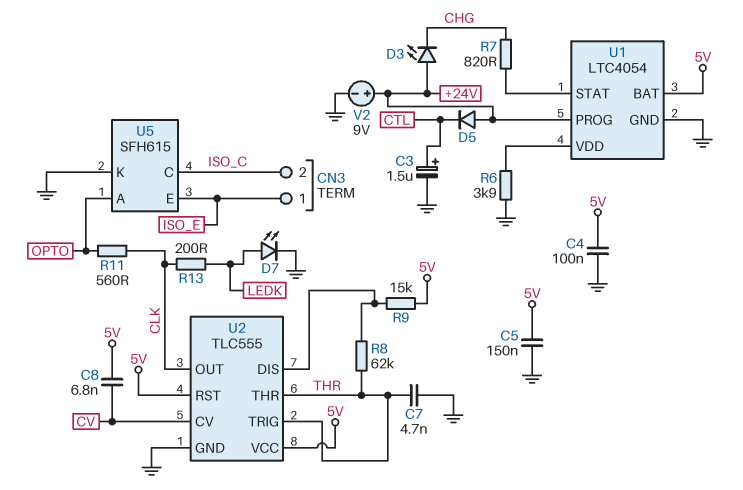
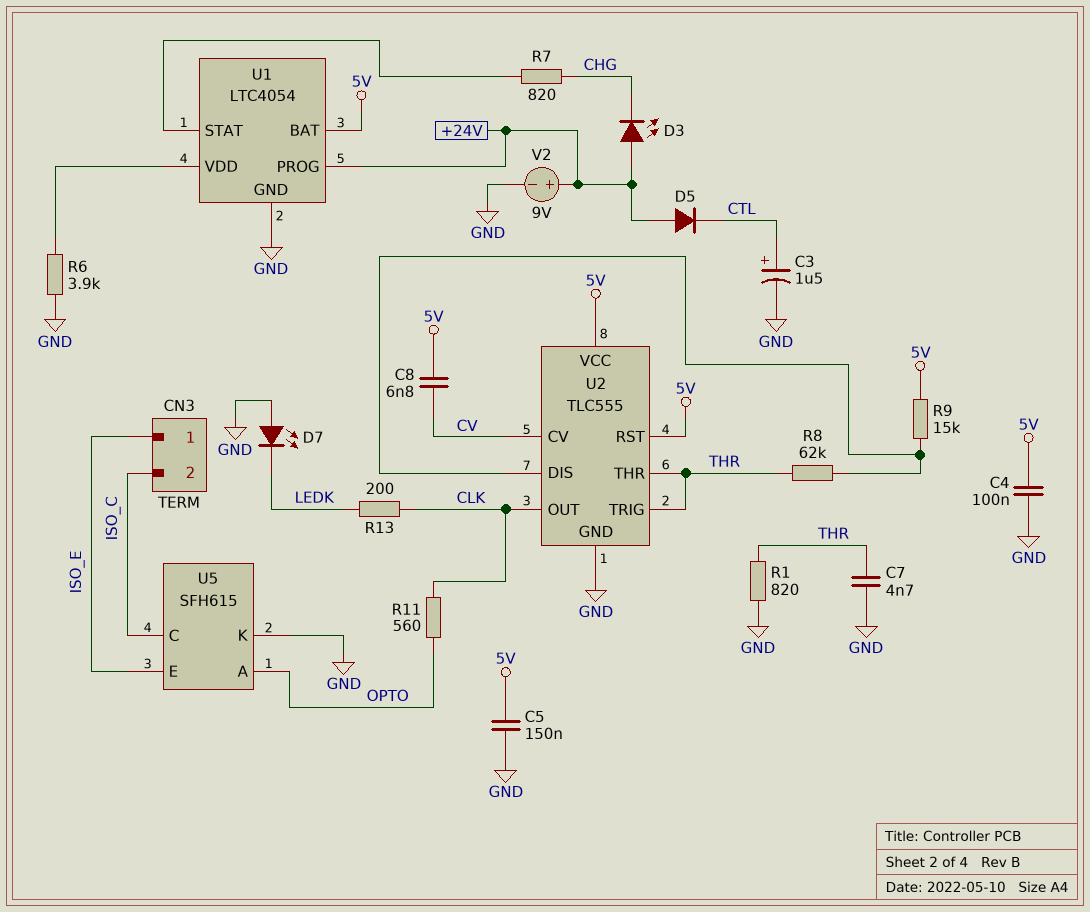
D7: LED (A LEDK, K GND) -> LED (A GND, K LEDK)
R1: none -> 820 (GND, THR)

